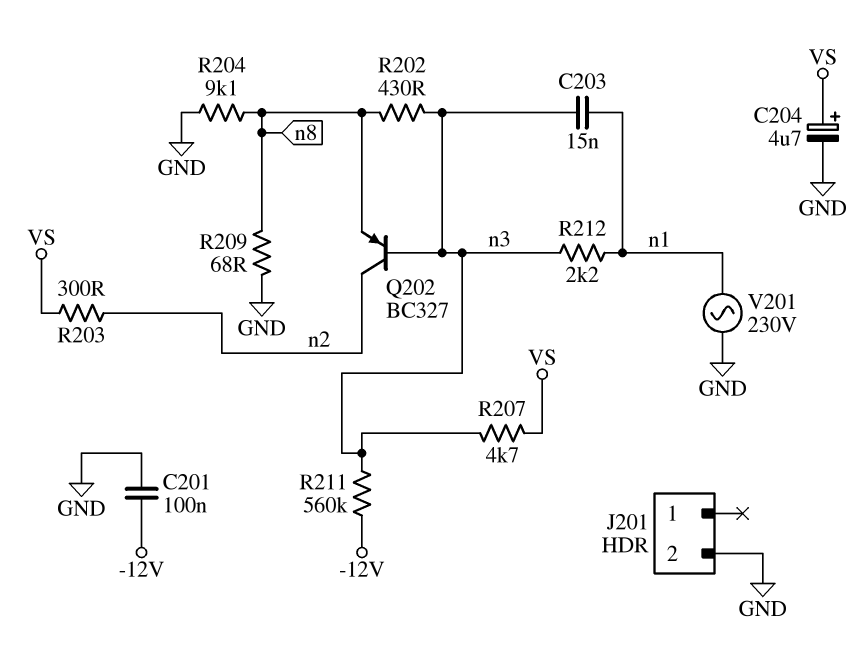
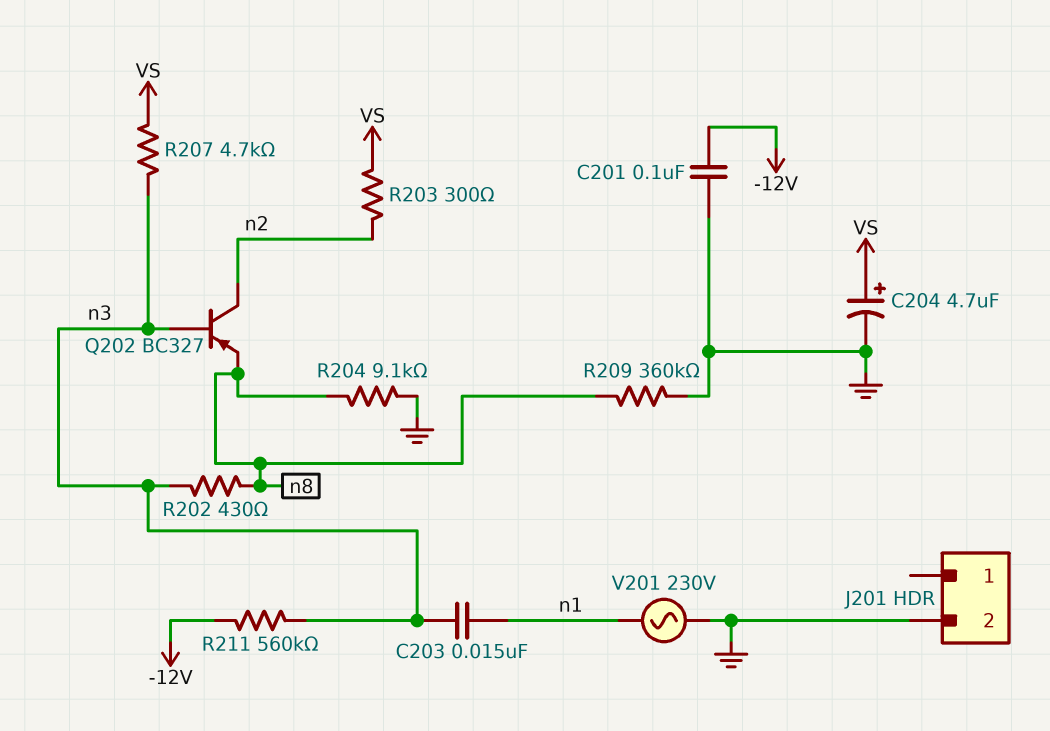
R209: 68 (GND, n8) -> 360k (GND, n8)
R212: 2.2k (n1, n3) -> none

